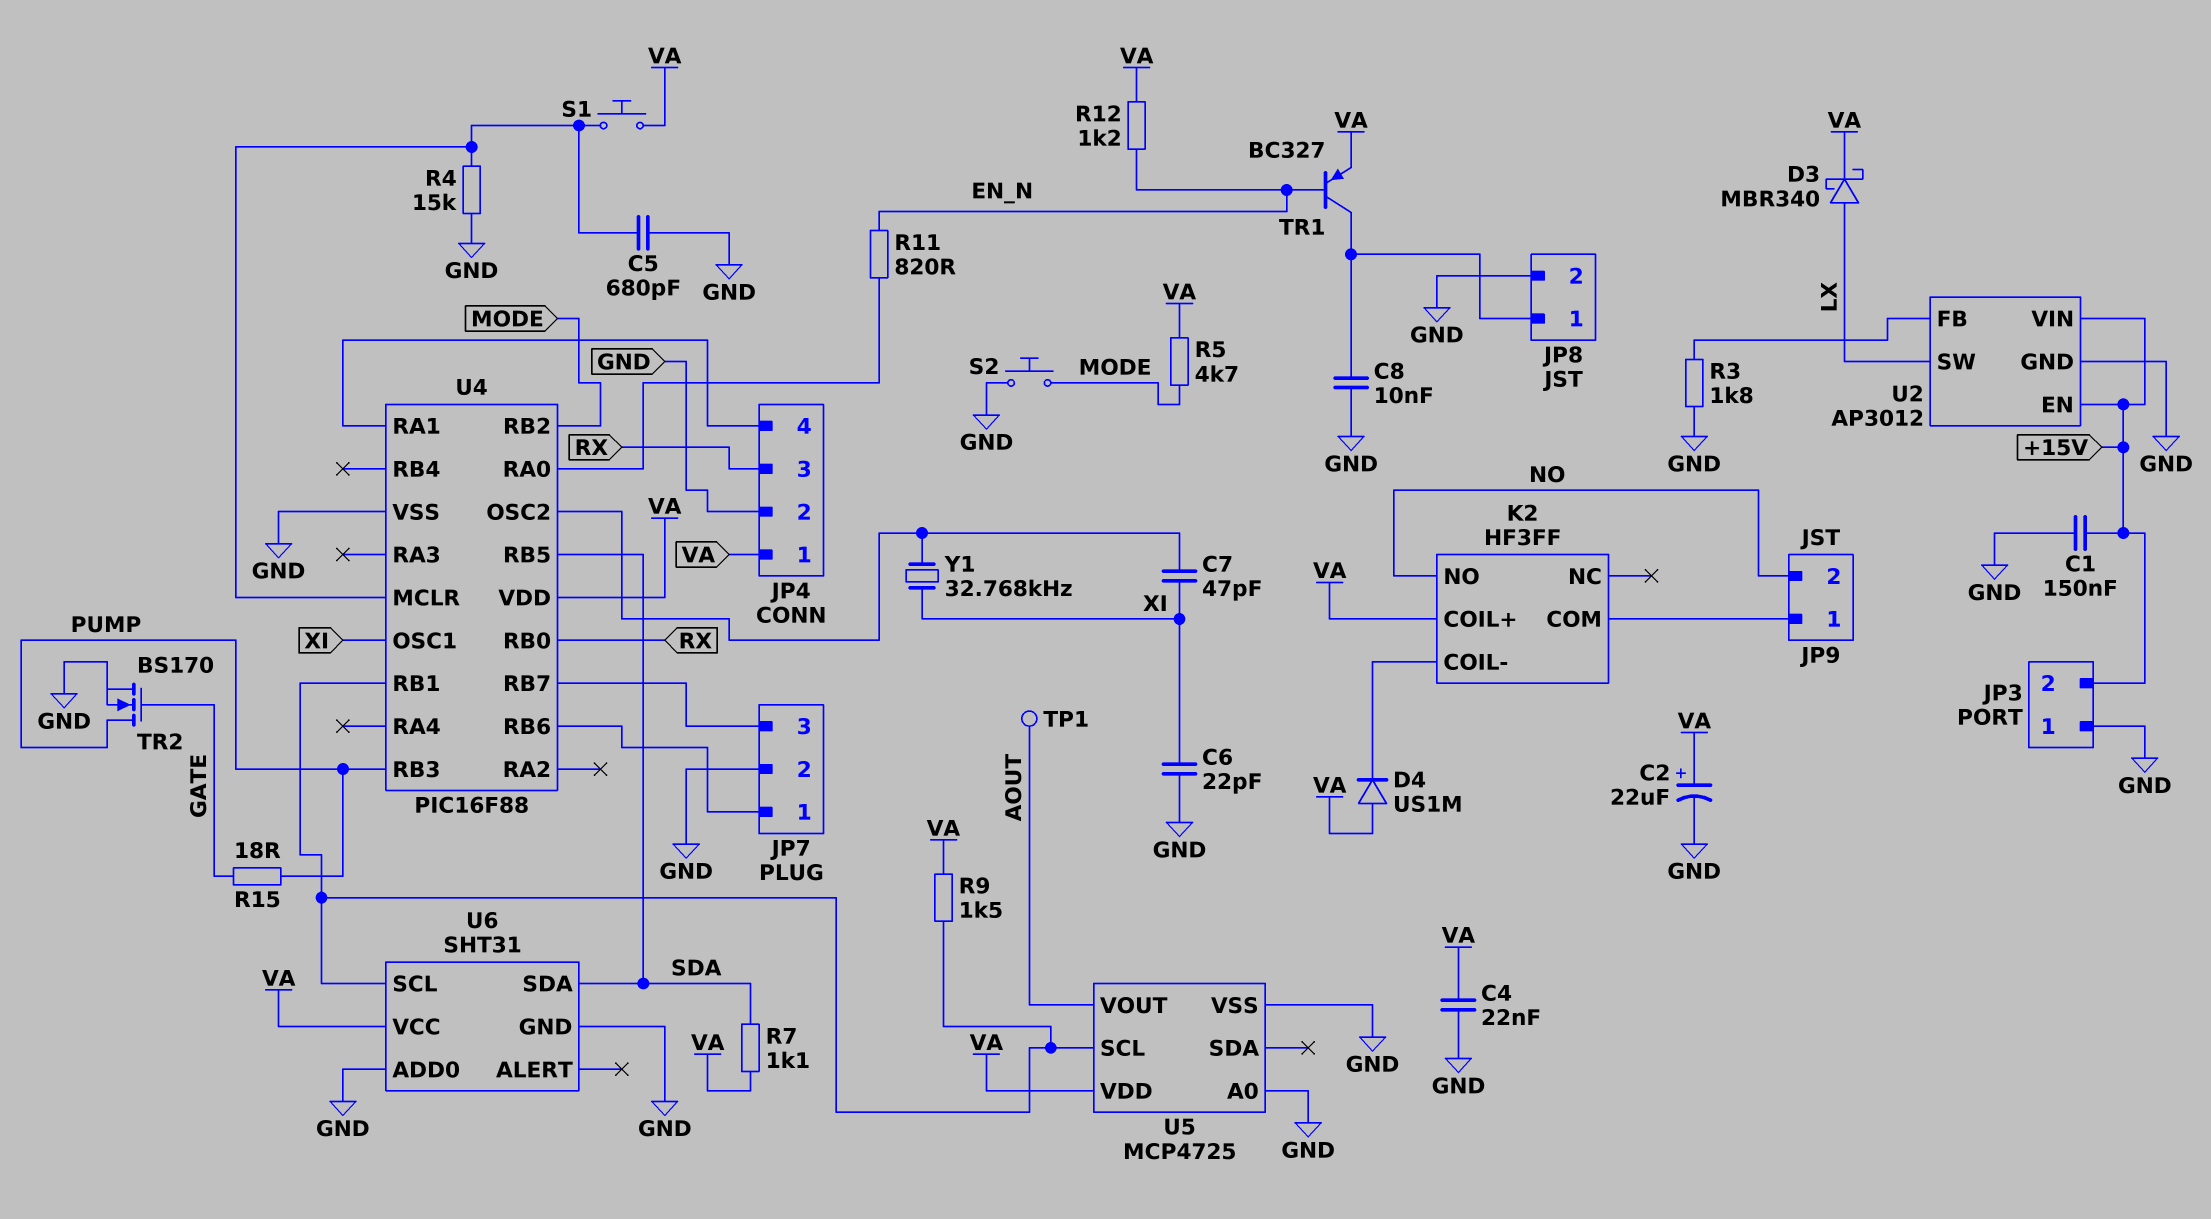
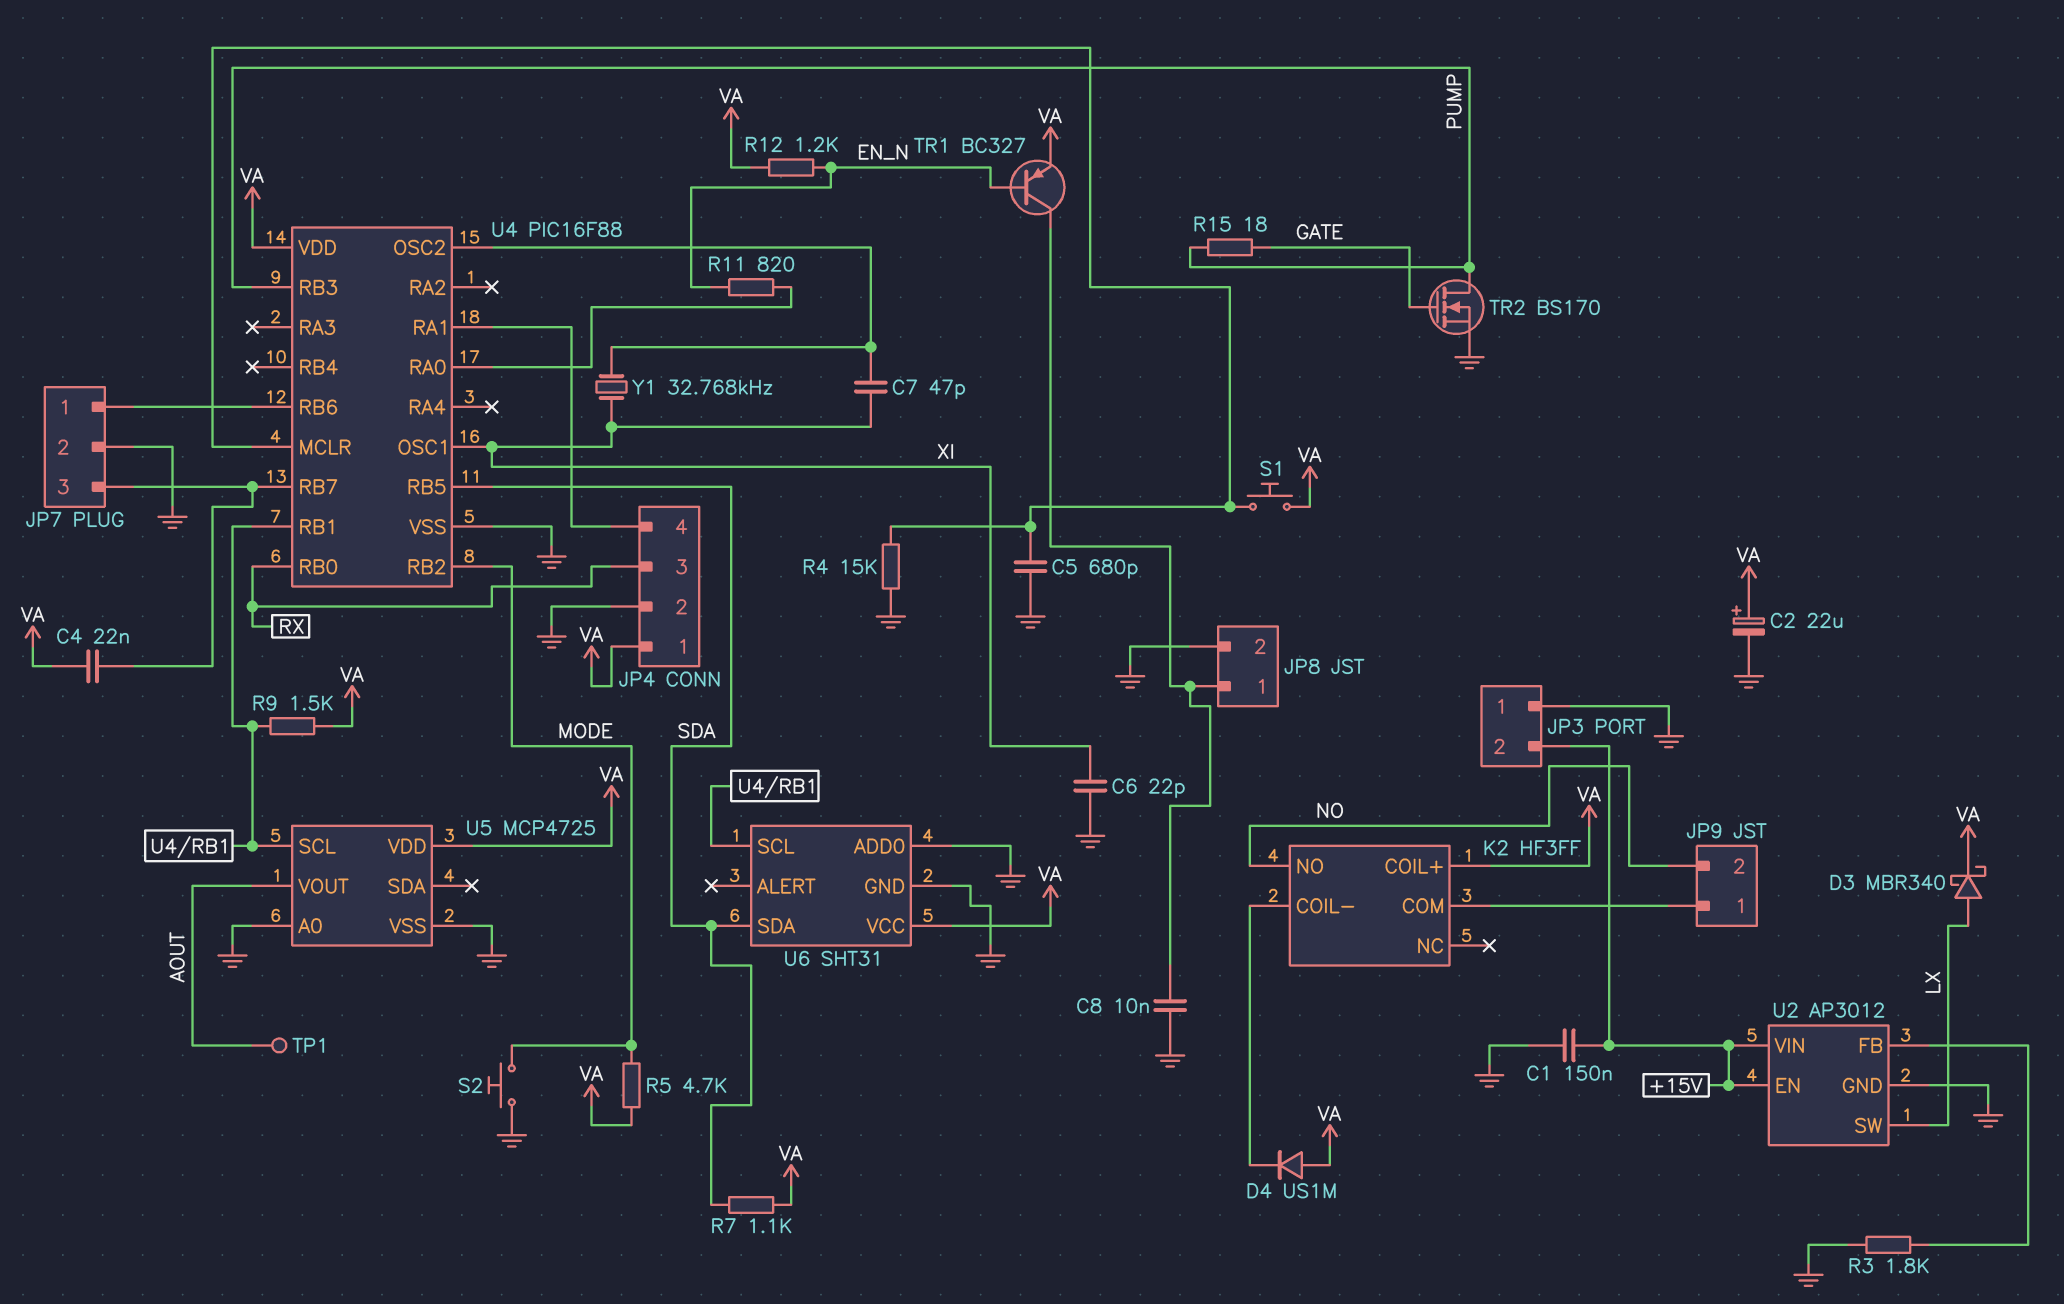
C4: 22nF (GND, VA) -> 22nF (JP7/3, VA)

